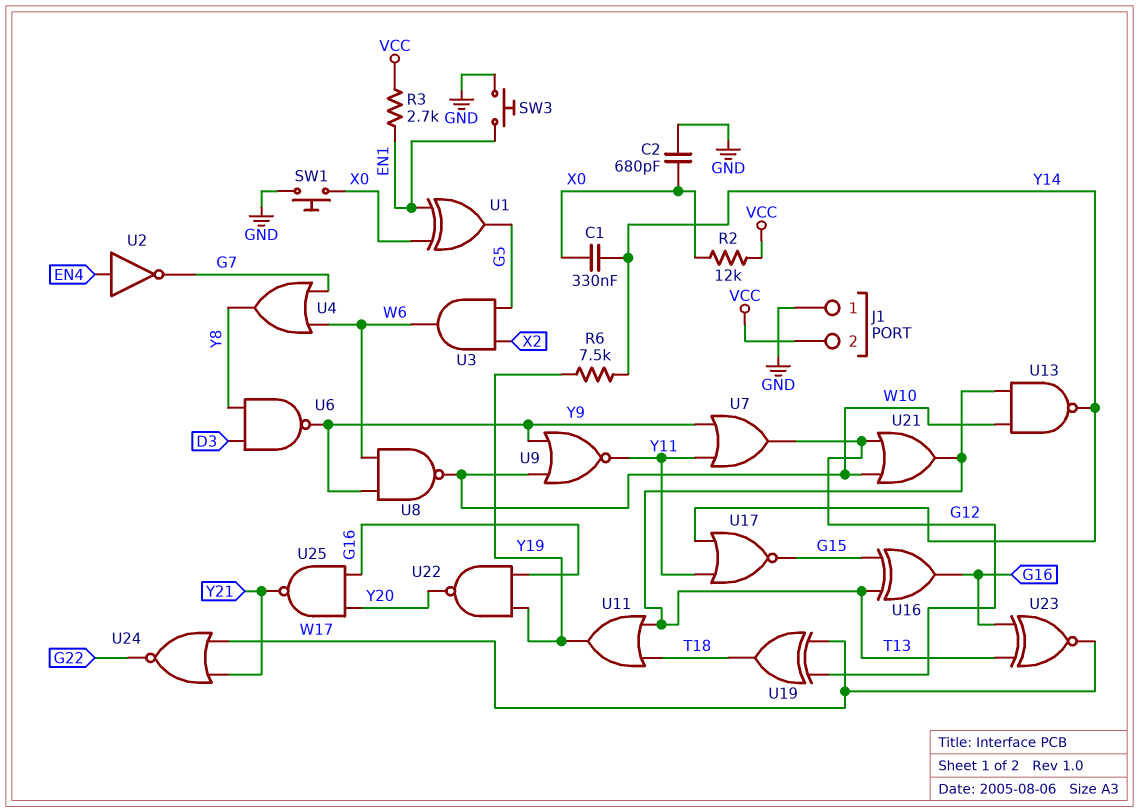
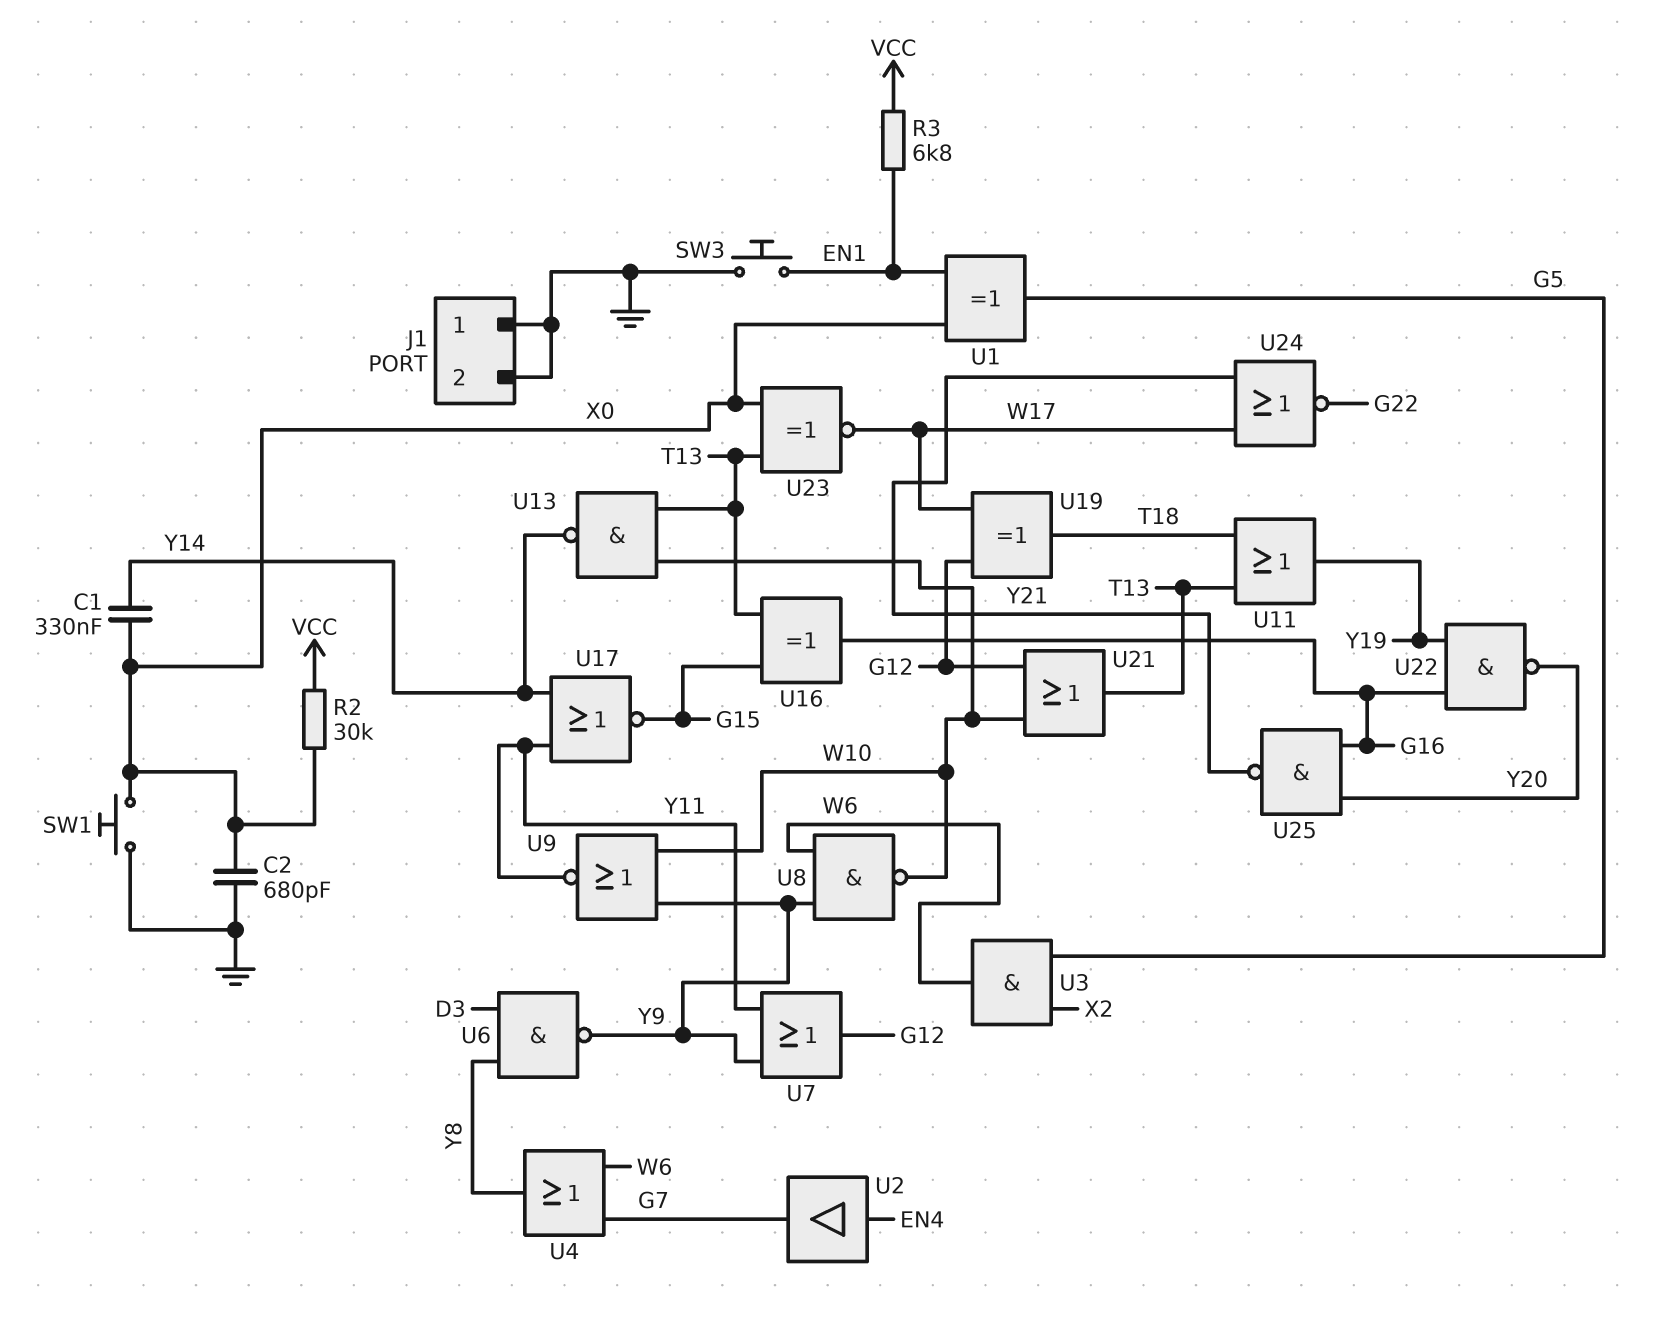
J1 pin 2: VCC -> GND
R2: 12k (VCC, X0) -> 30k (VCC, X0)
R3: 2.7k (EN1, VCC) -> 6.8k (EN1, VCC)
R6: 7.5k (Y14, Y19) -> none
U2: NOT (in EN4, out G7) -> buffer (in EN4, out G7)
U23: XNOR (in G16, in T13, out W17) -> XNOR (in T13, in X0, out W17)

